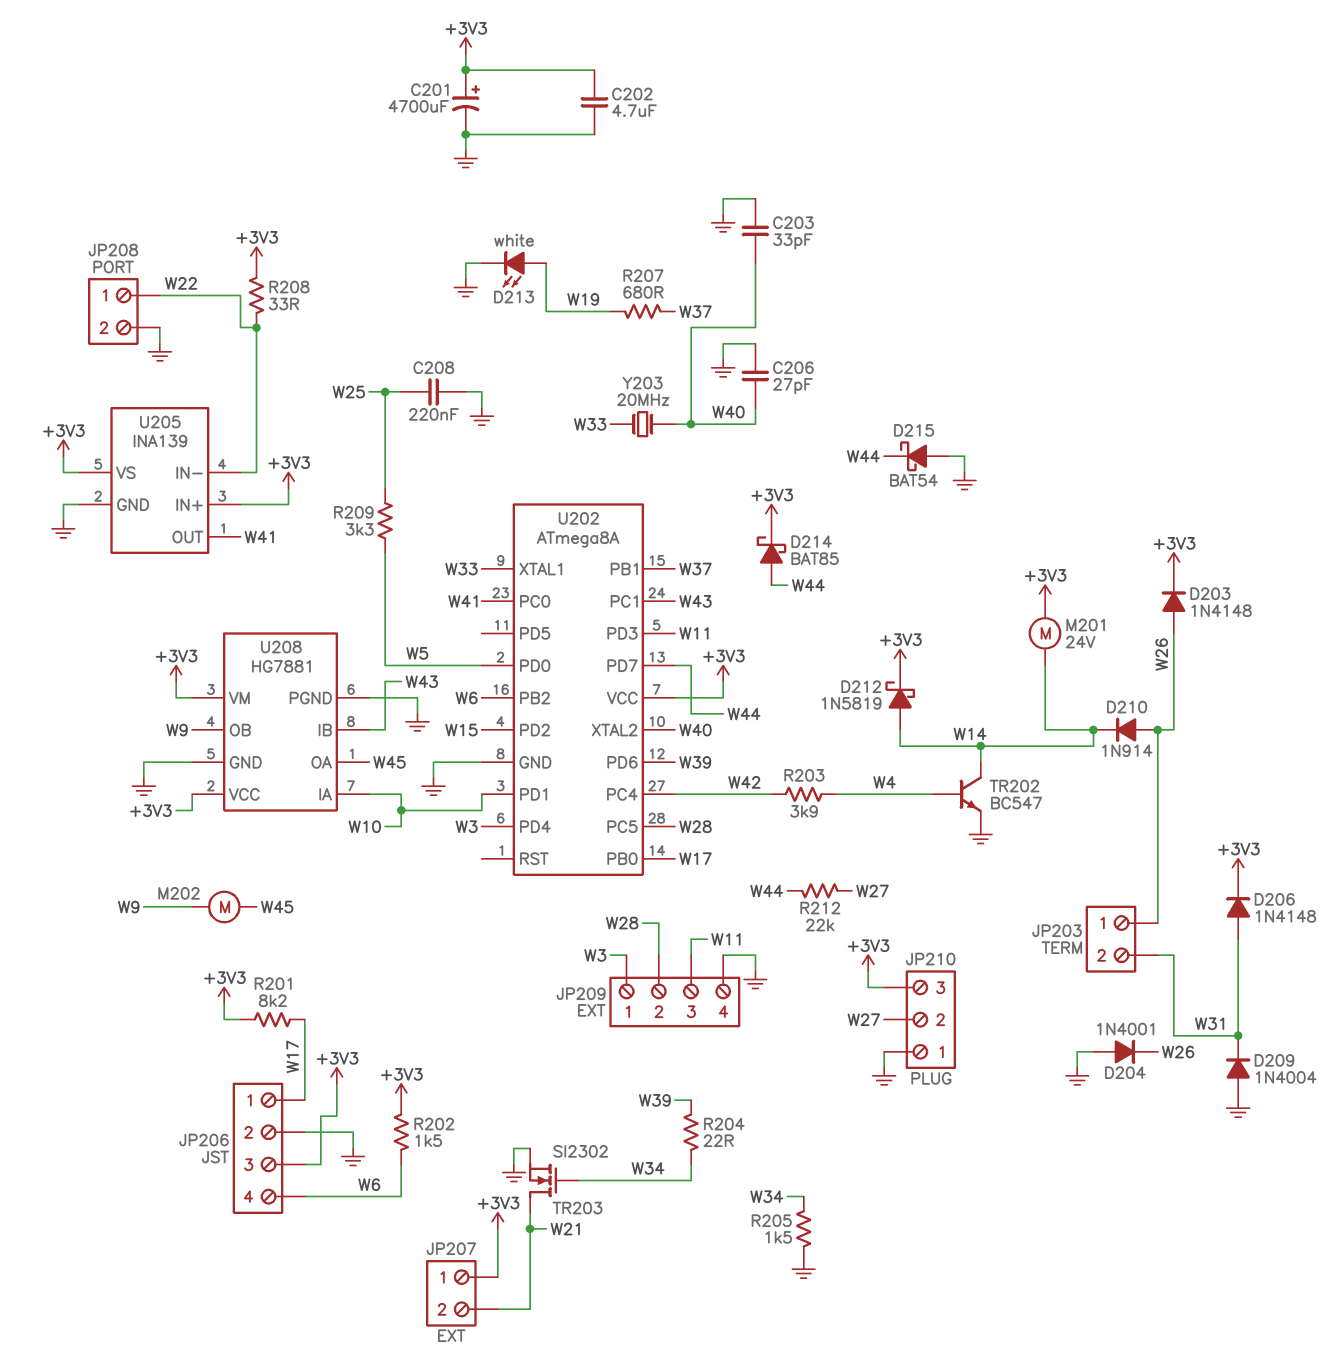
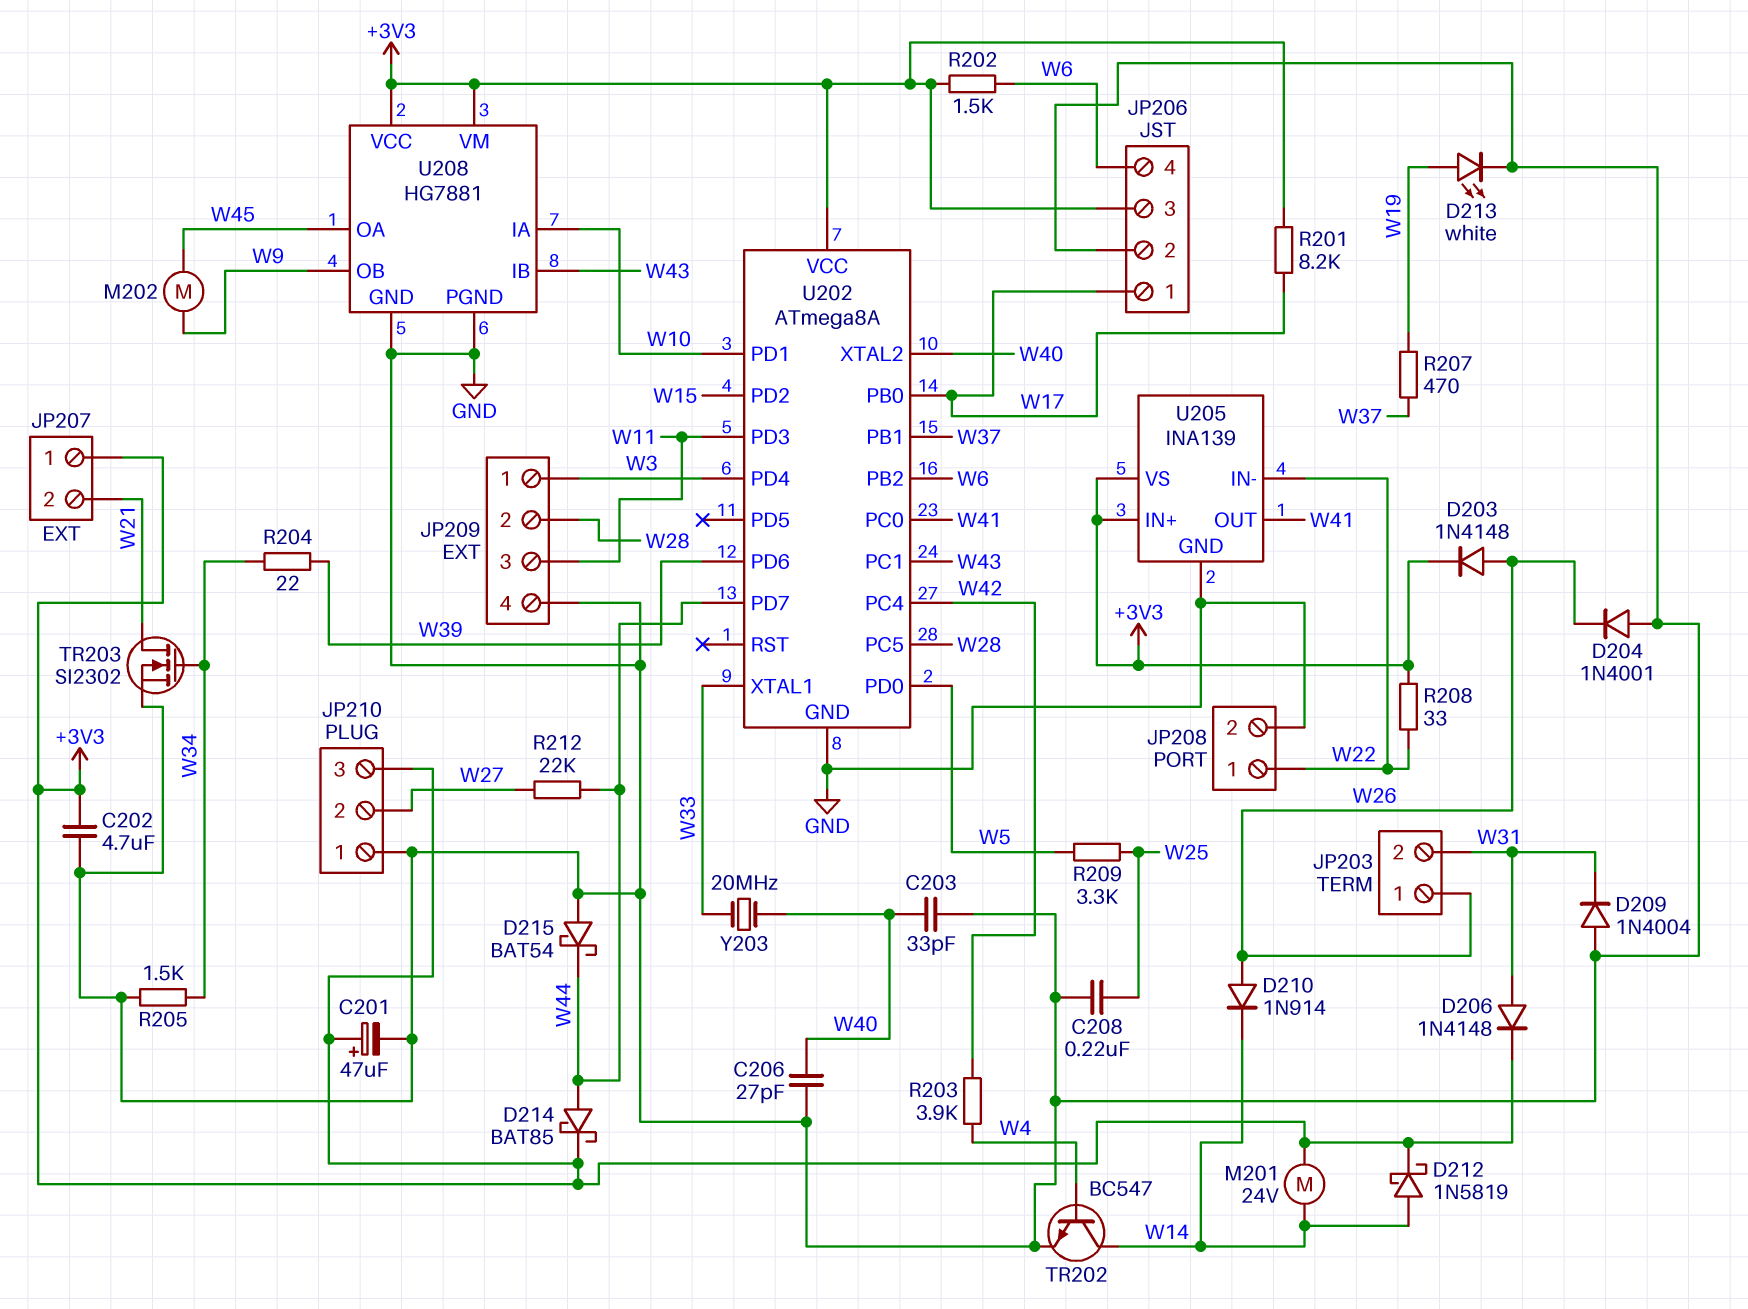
C201: 4700uF (plus +3V3, minus GND) -> 47uF (plus +3V3, minus GND)
R207: 680 (W19, W37) -> 470 (W19, W37)

